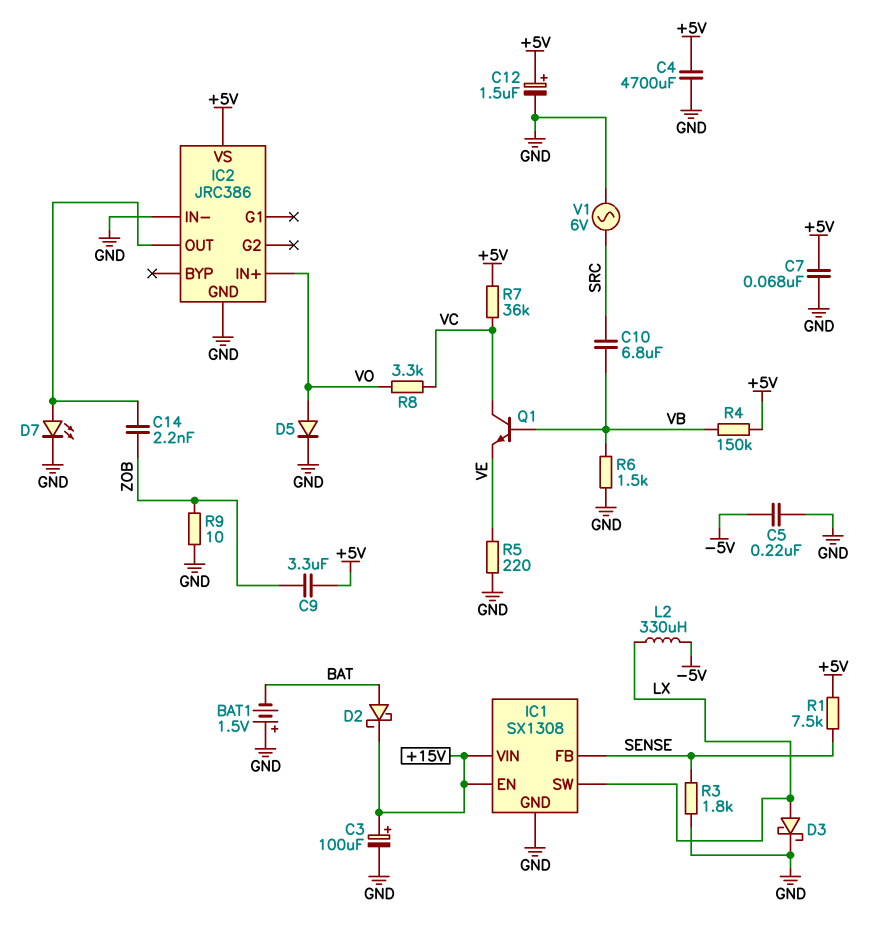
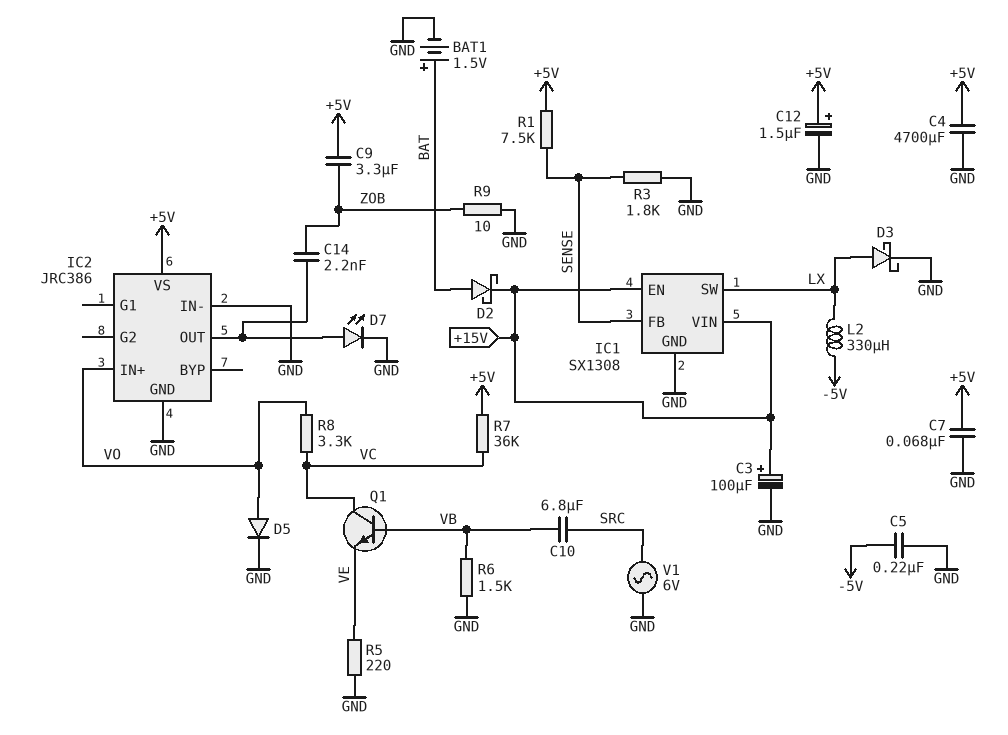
BAT1: 1.5V (plus GND, minus BAT) -> 1.5V (plus BAT, minus GND)
R4: 150k (+5V, VB) -> none

